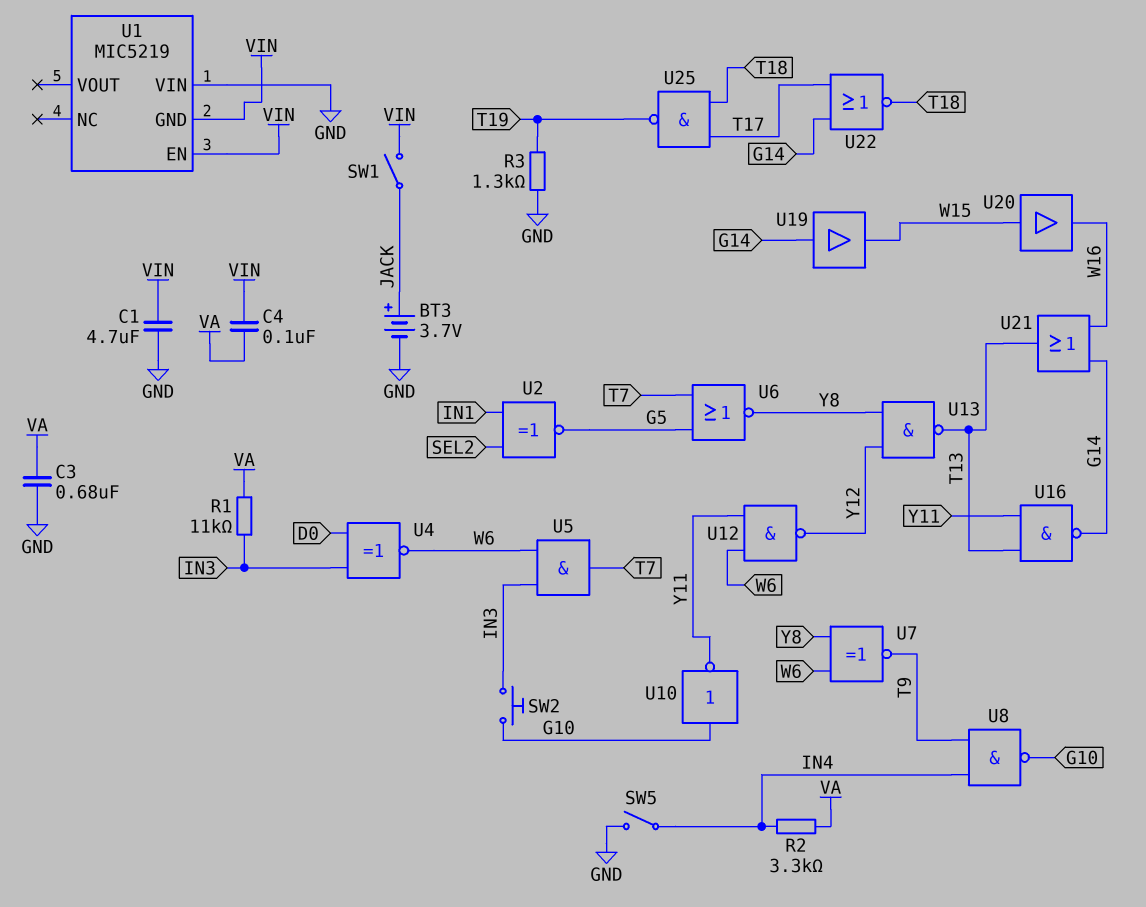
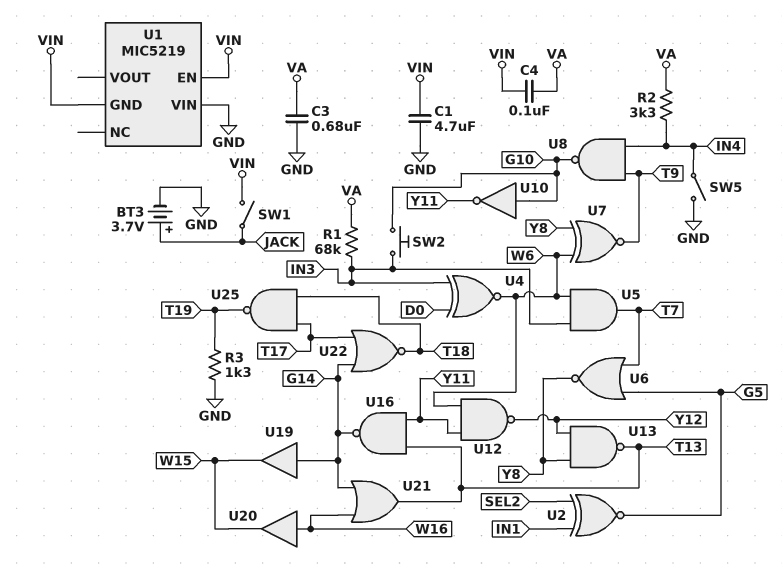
R1: 11k (IN3, VA) -> 68k (IN3, VA)
U20: buffer (in W15, out W16) -> buffer (in W16, out W15)

